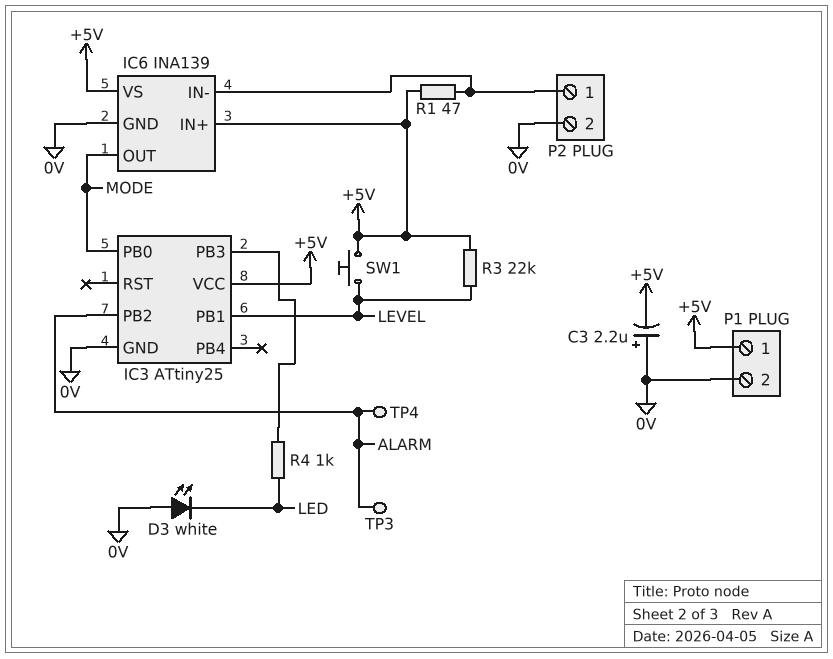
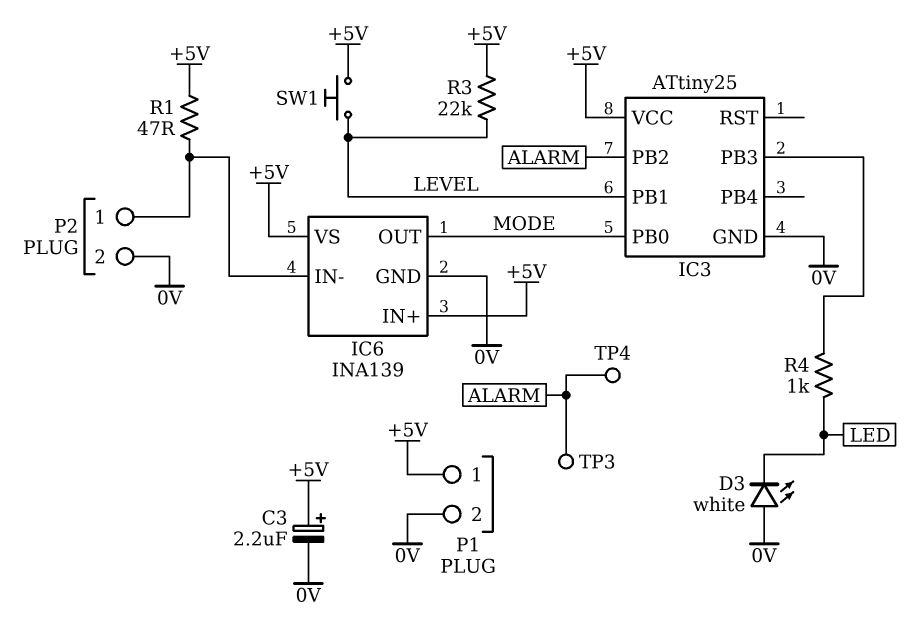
C3: 2.2uF (plus 0V, minus +5V) -> 2.2uF (plus +5V, minus 0V)

